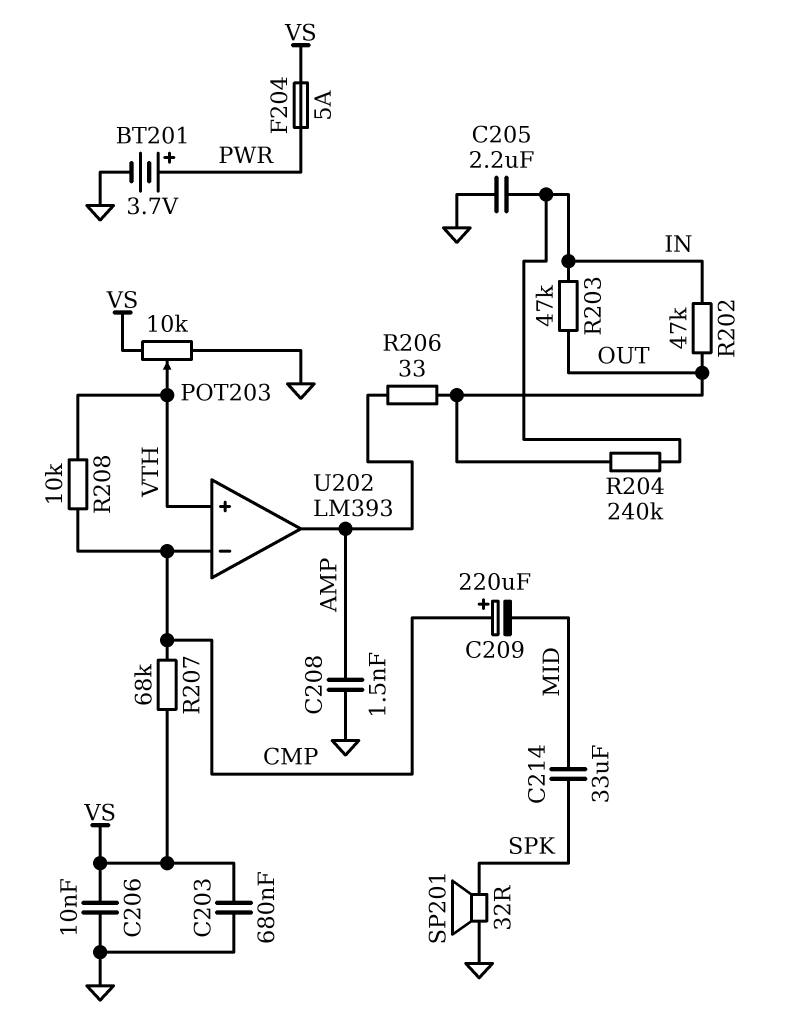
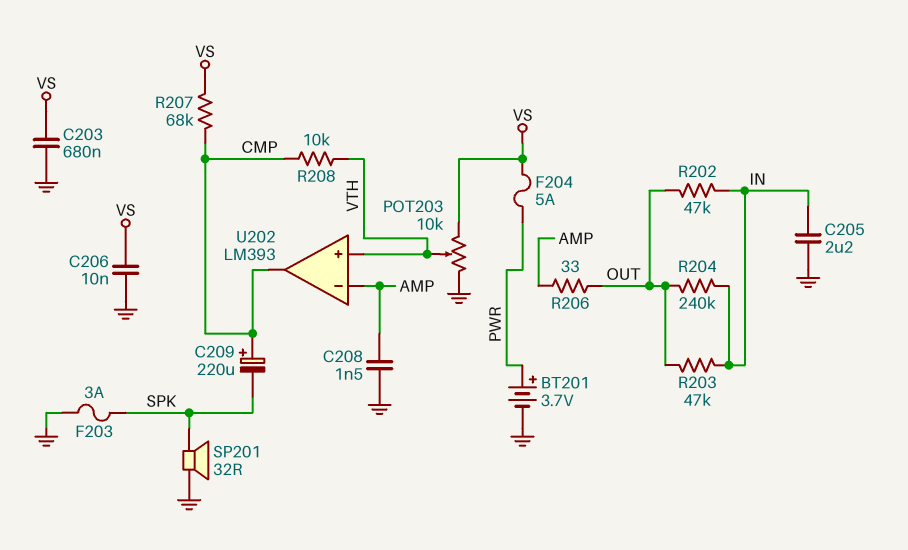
C209: 220uF (plus CMP, minus MID) -> 220uF (plus CMP, minus SPK)
C214: 33uF (MID, SPK) -> none
F203: none -> 3A (GND, SPK)
U202 pin in-: CMP -> AMP
U202 pin out: AMP -> CMP

